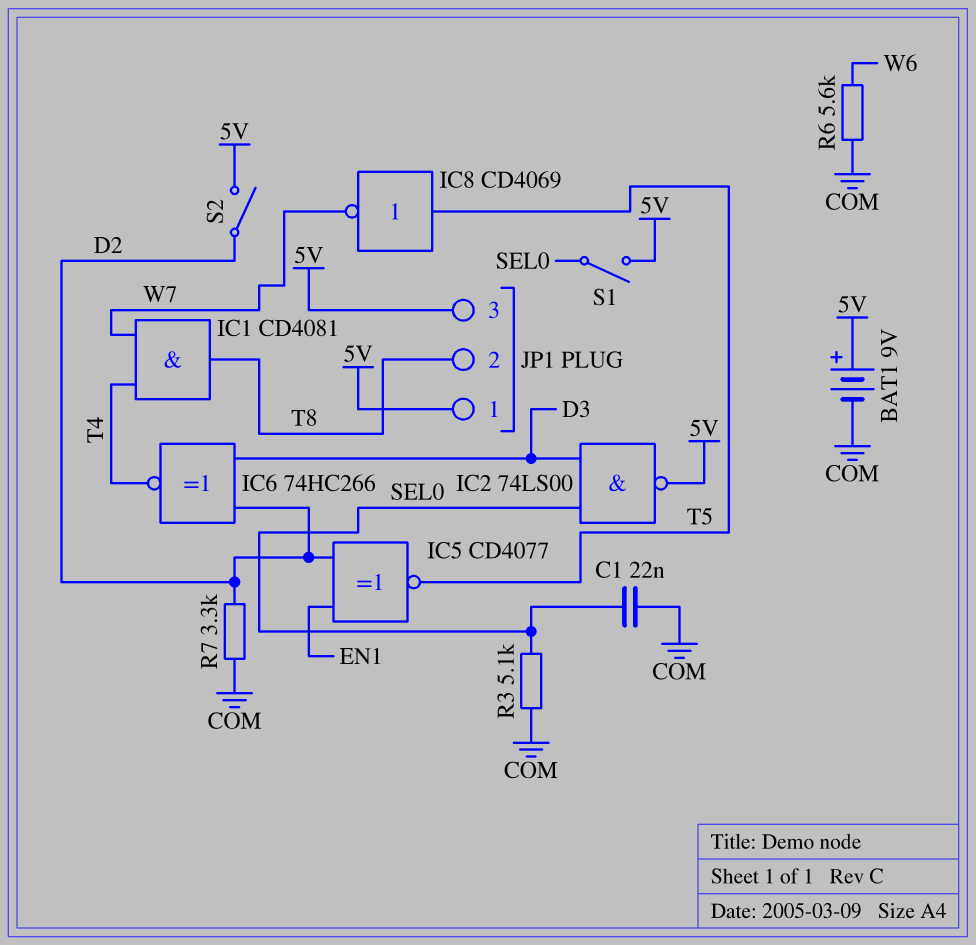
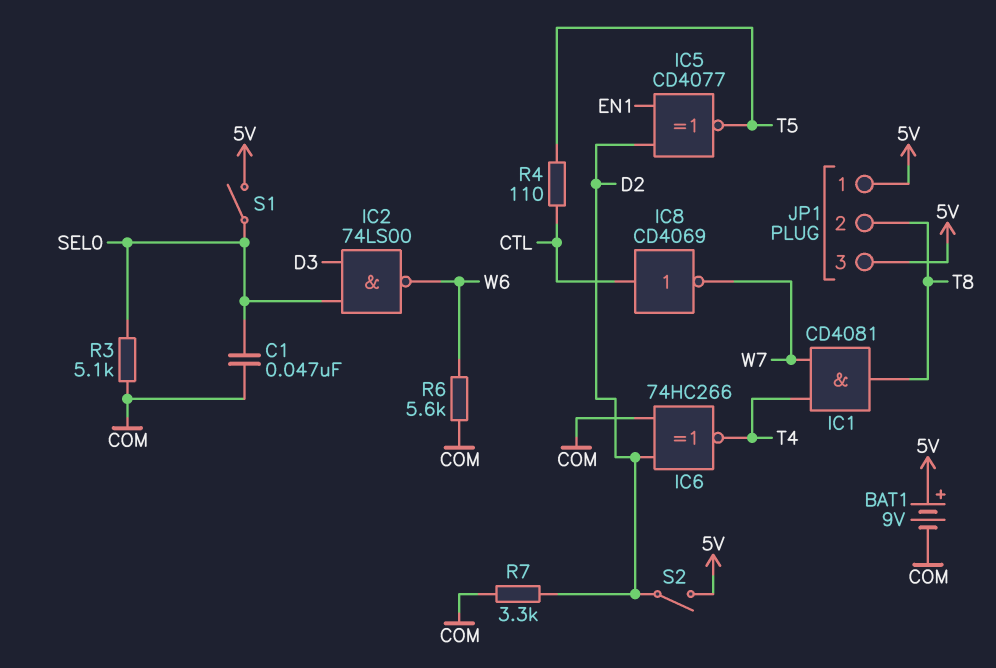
C1: 22nF (COM, SEL0) -> 47nF (COM, SEL0)
IC2: NAND 74LS00 (in D3, in SEL0, out 5V) -> NAND 74LS00 (in D3, in SEL0, out W6)
IC6: XNOR 74HC266 (in D2, in D3, out T4) -> XNOR 74HC266 (in COM, in D2, out T4)
IC8: NOT CD4069 (in T5, out W7) -> NOT CD4069 (in CTL, out W7)
R4: none -> 110 (CTL, T5)

